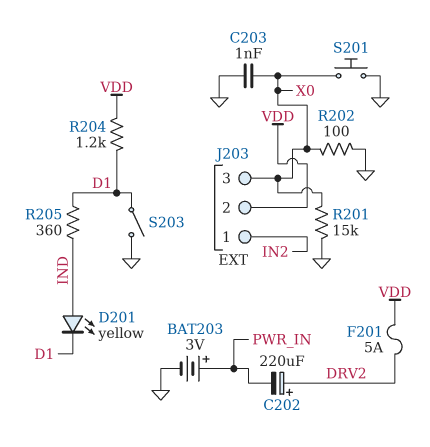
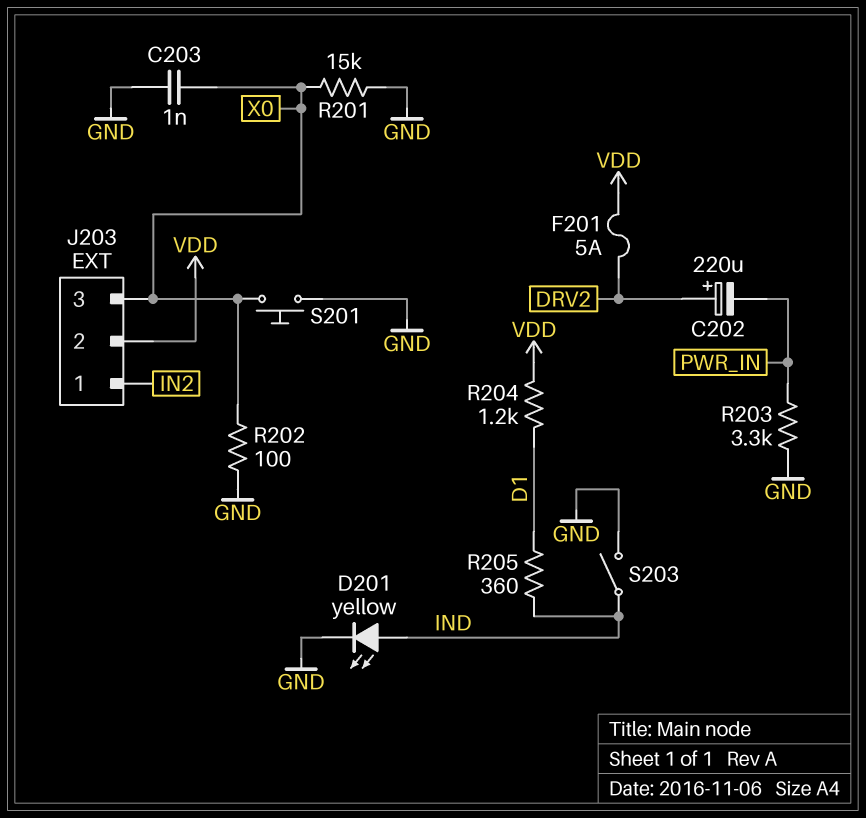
BAT203: 3V (plus PWR_IN, minus GND) -> none
D201: LED yellow (A IND, K D1) -> LED yellow (A IND, K GND)
R203: none -> 3.3k (GND, PWR_IN)
S203: switch (D1, GND) -> switch (GND, IND)

